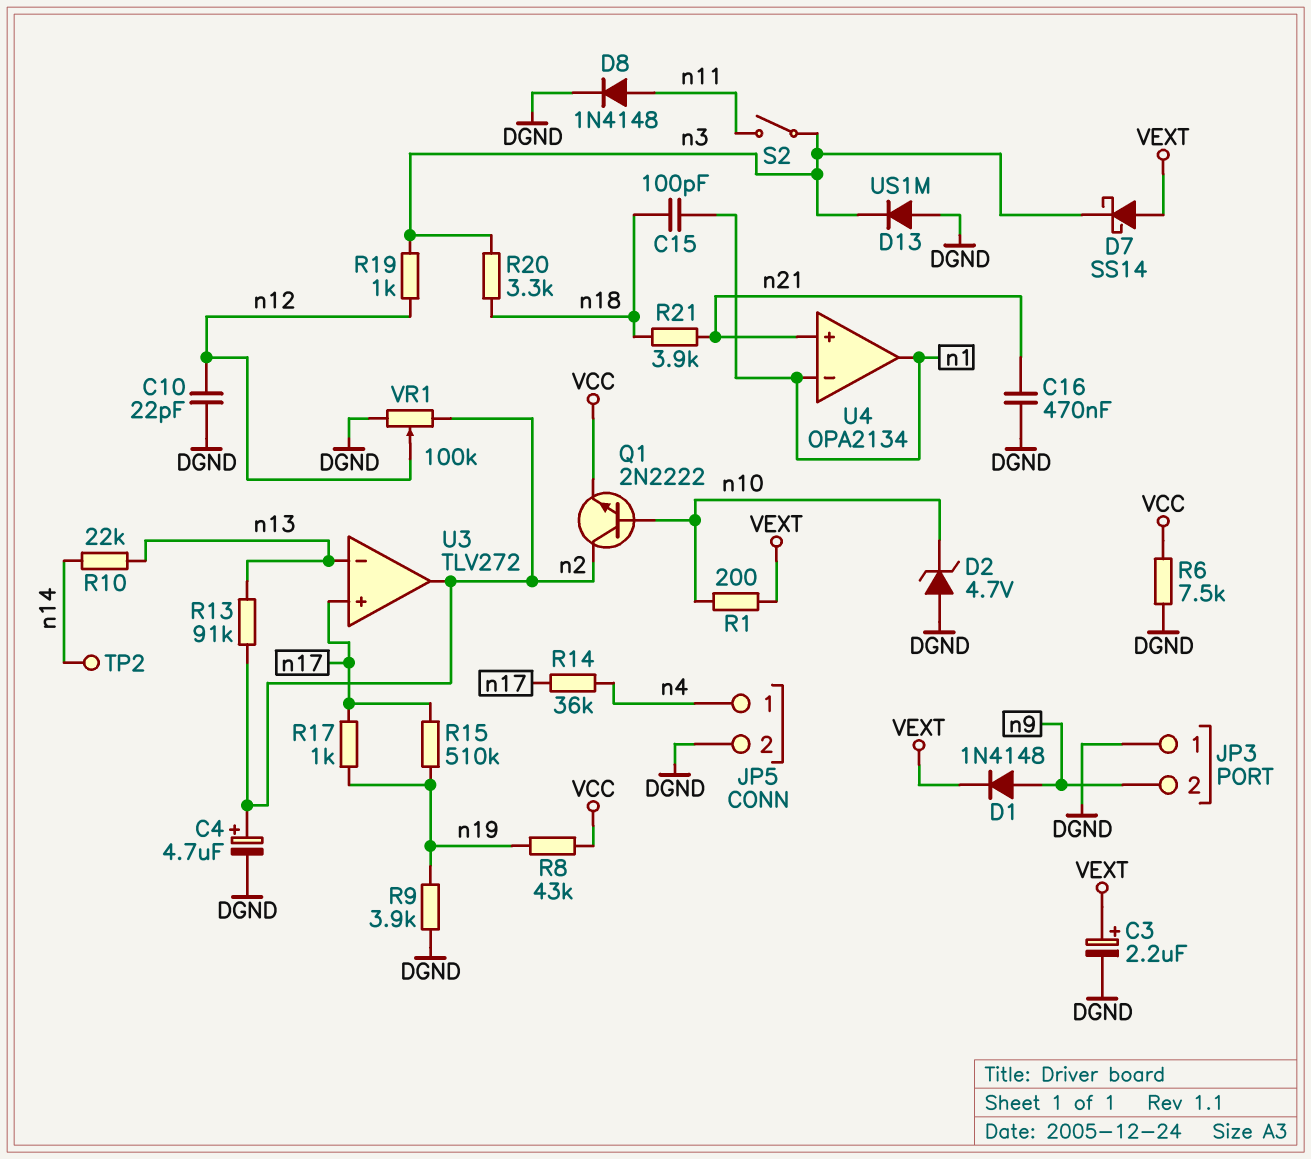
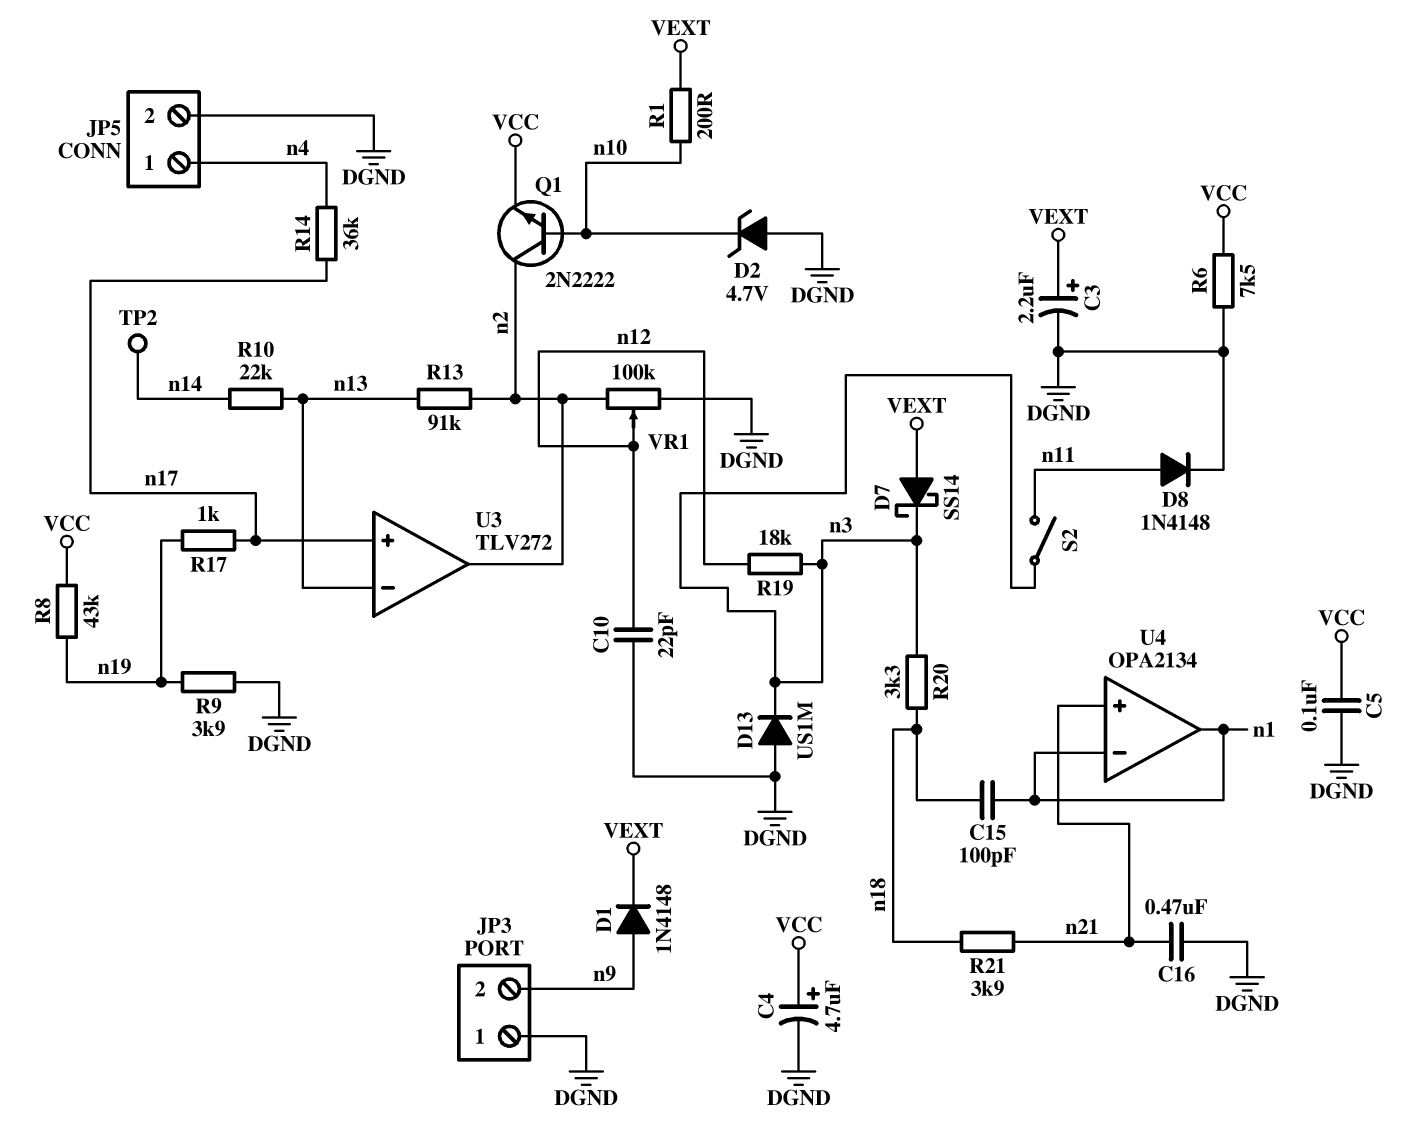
C4: 4.7uF (plus n2, minus DGND) -> 4.7uF (plus VCC, minus DGND)
C5: none -> 100nF (DGND, VCC)
R15: 510k (n17, n19) -> none
R19: 1k (n3, n12) -> 18k (n3, n12)

